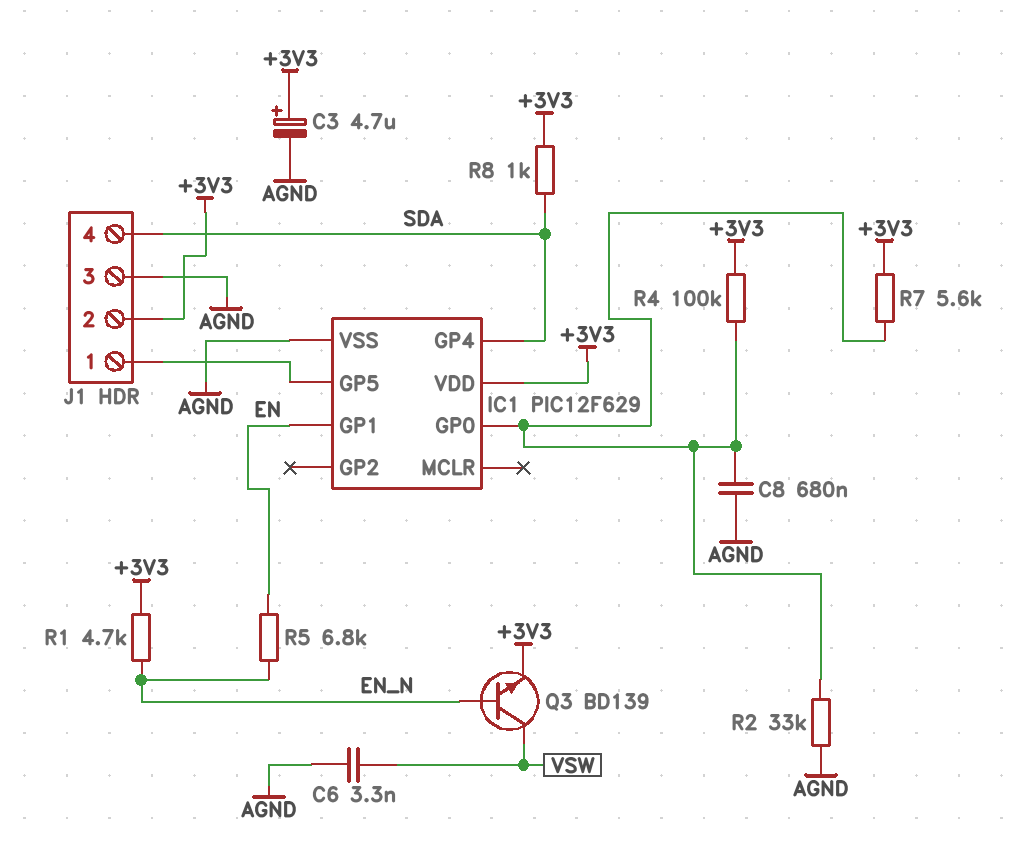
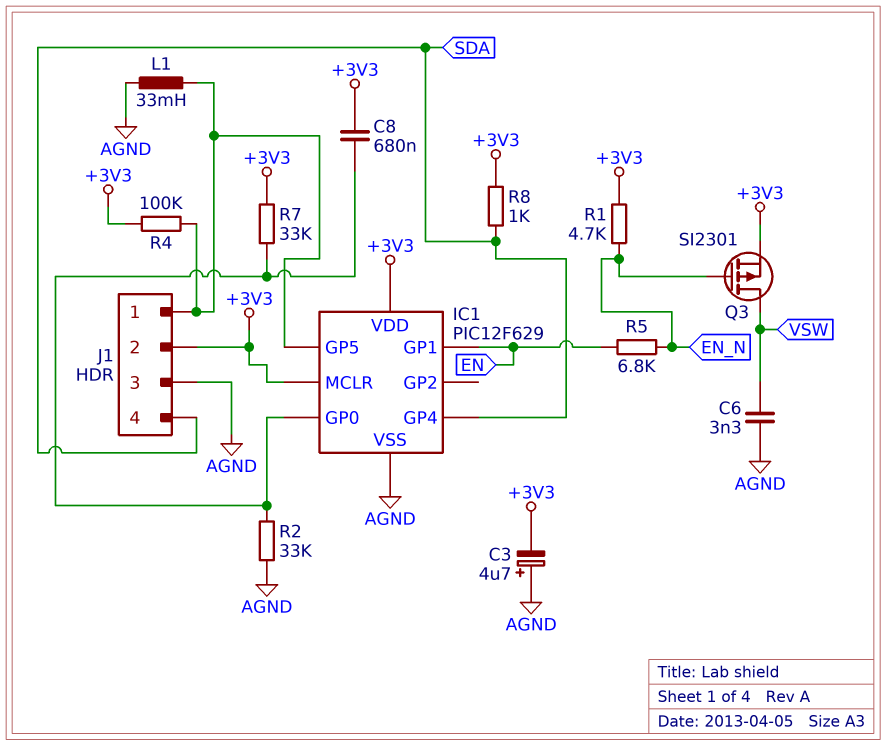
C3: 4.7uF (plus +3V3, minus AGND) -> 4.7uF (plus AGND, minus +3V3)
C8: 680nF (AGND, IC1/GP0) -> 680nF (+3V3, IC1/GP0)
IC1 pin MCLR: none -> +3V3
L1: none -> 33mH (AGND, IC1/GP5)
Q3: NPN BD139 (B EN_N, C VSW, E +3V3) -> PMOS SI2301 (G EN_N, D VSW, S +3V3)
R4: 100k (+3V3, IC1/GP0) -> 100k (+3V3, IC1/GP5)
R7: 5.6k (+3V3, IC1/GP0) -> 33k (+3V3, IC1/GP0)

